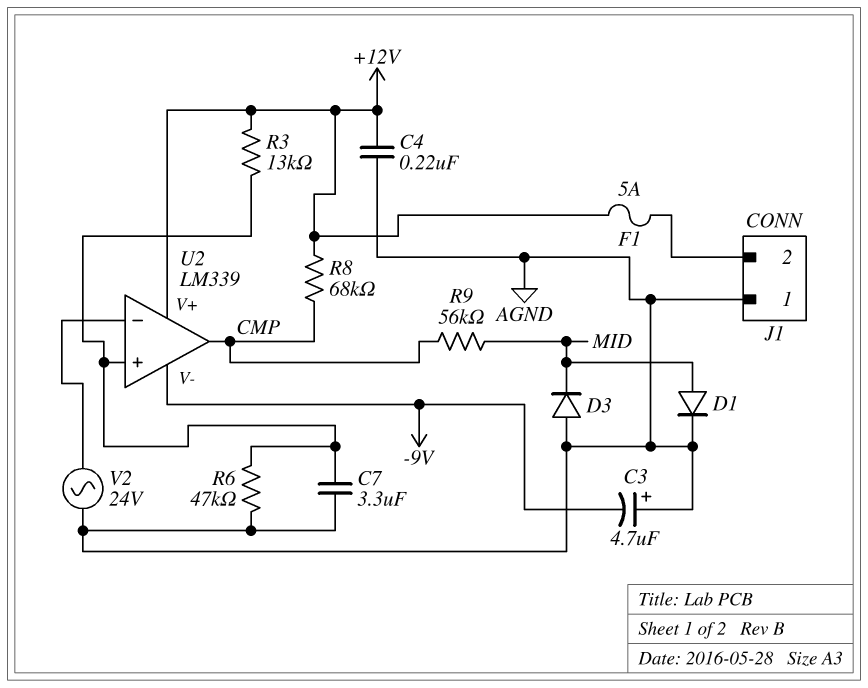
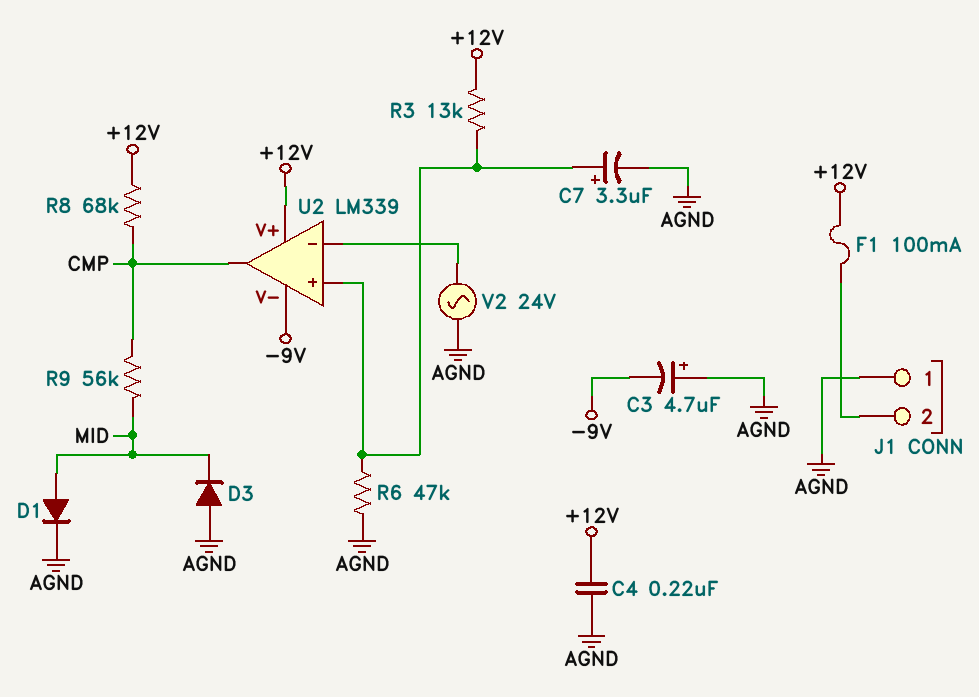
C7: 3.3uF (AGND, U2/in+) -> 3.3uF (plus U2/in+, minus AGND)
F1: 5A (+12V, J1/2) -> 100mA (+12V, J1/2)

